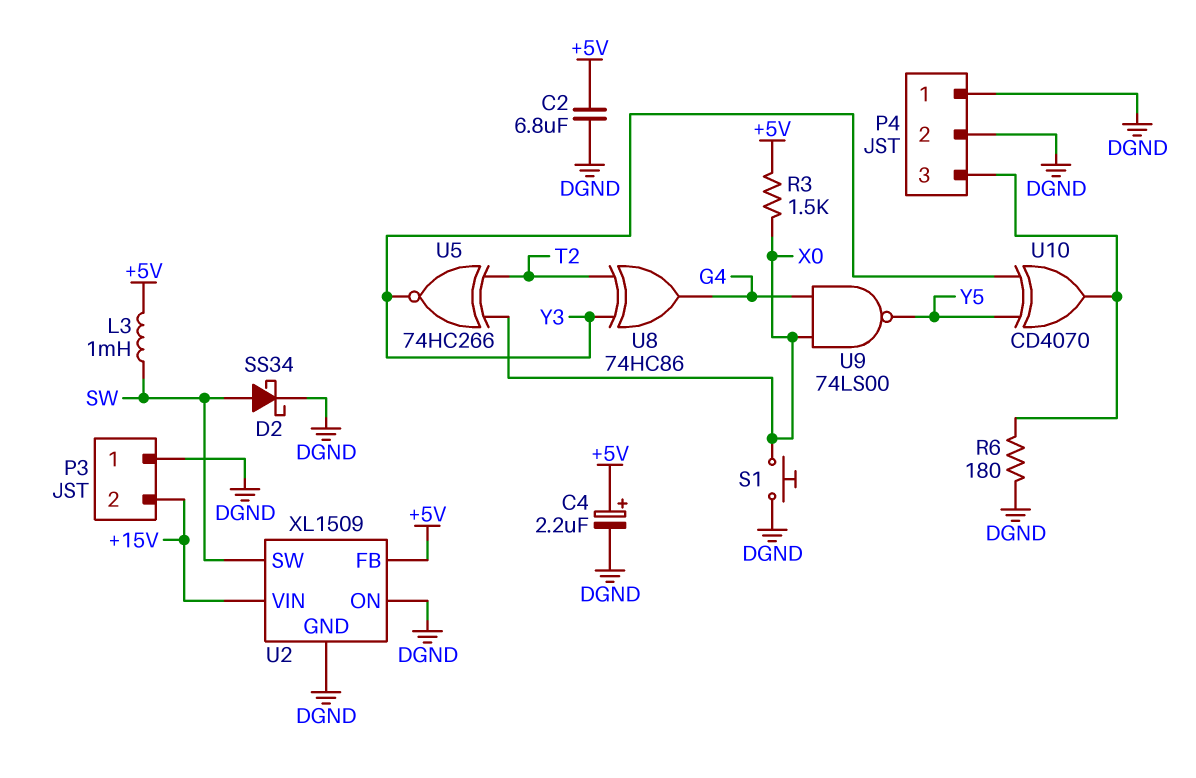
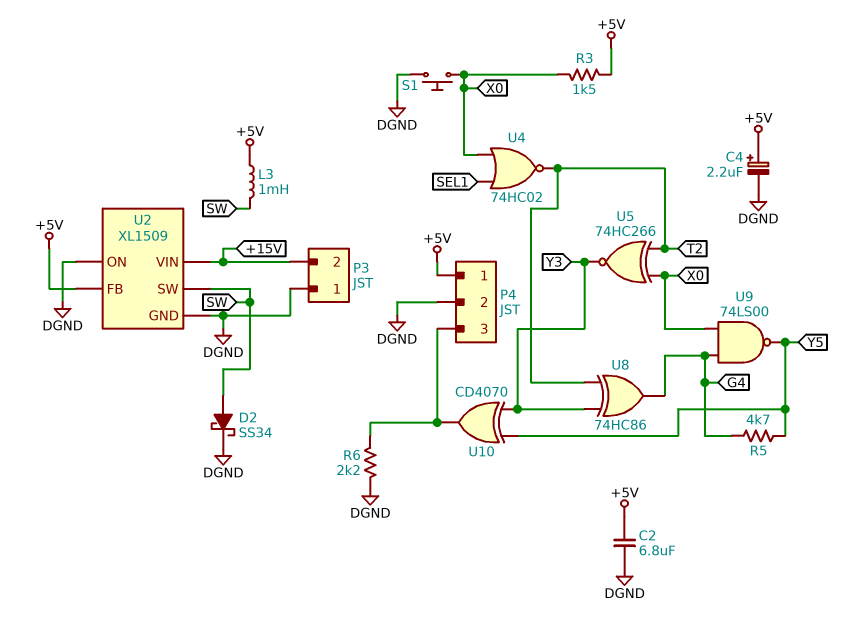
P4 pin 1: DGND -> +5V
R5: none -> 4.7k (G4, Y5)
R6: 180 (DGND, P4/3) -> 2.2k (DGND, P4/3)
U4: none -> NOR 74HC02 (in SEL1, in X0, out T2)

